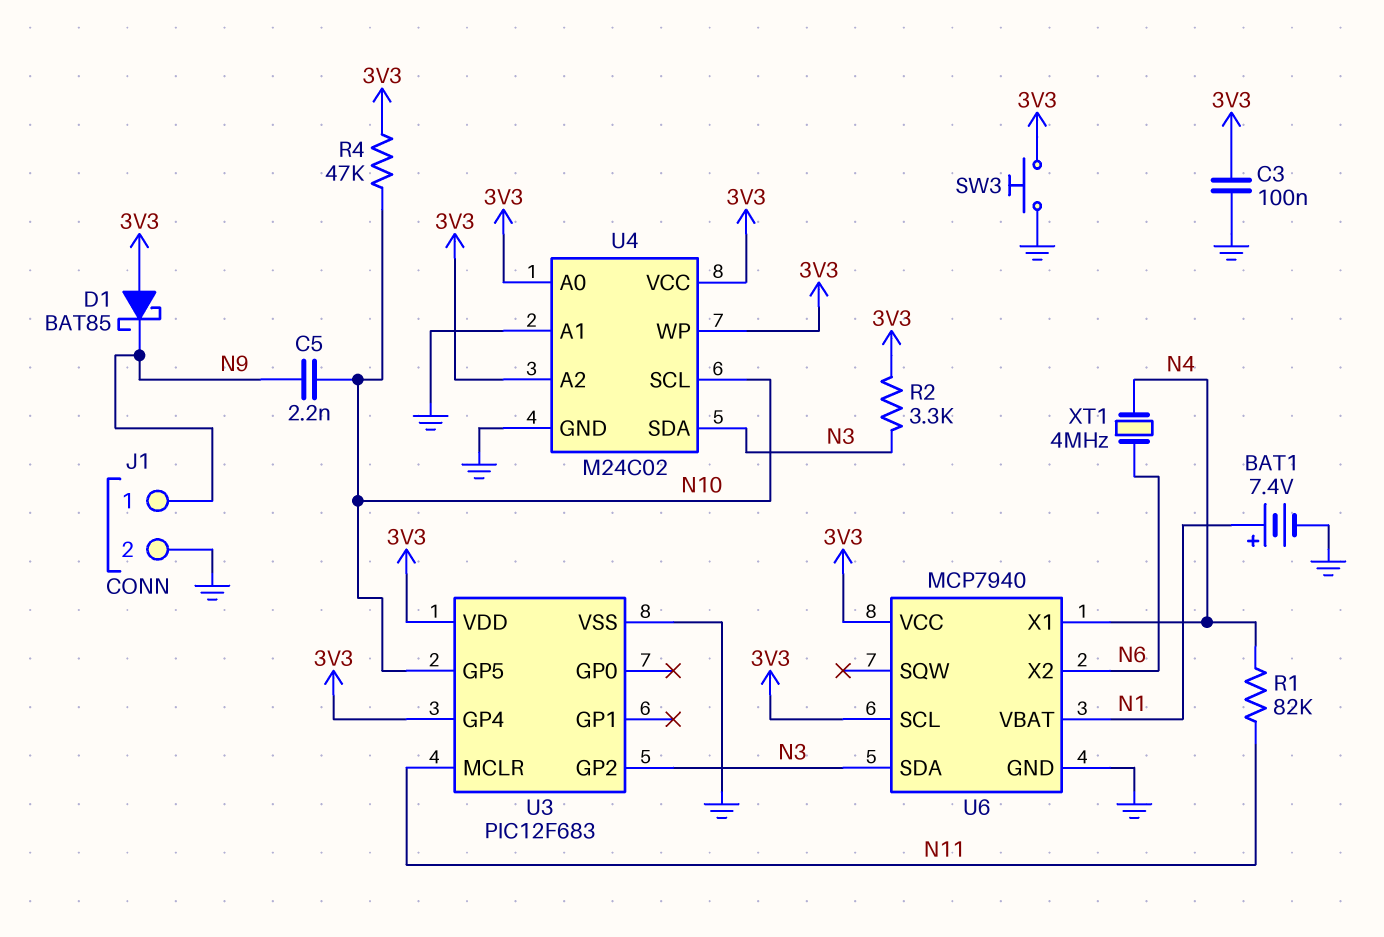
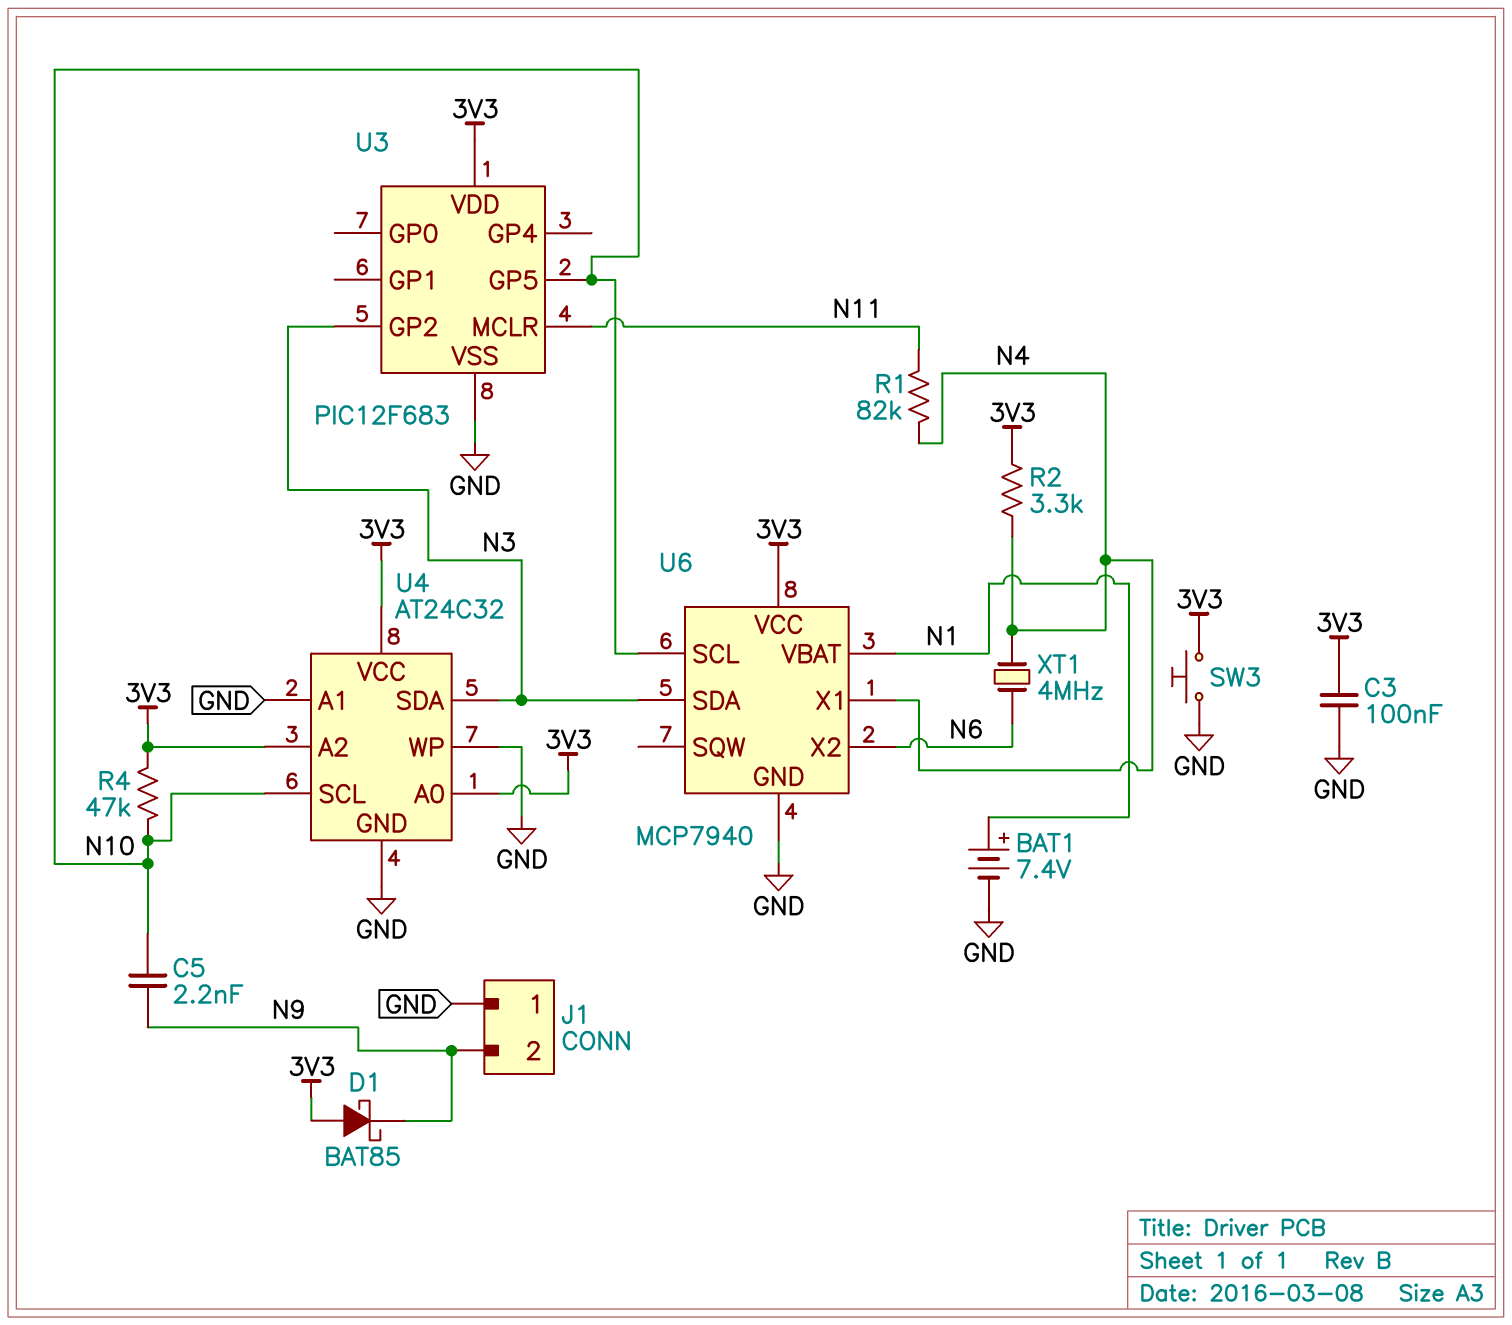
J1 pin 1: N9 -> GND
J1 pin 2: GND -> N9
R2: 3.3k (3V3, N3) -> 3.3k (3V3, N4)
U3 pin GP4: 3V3 -> none
U4: M24C02 -> AT24C32
U4 pin WP: 3V3 -> GND
U6 pin SCL: 3V3 -> N10

